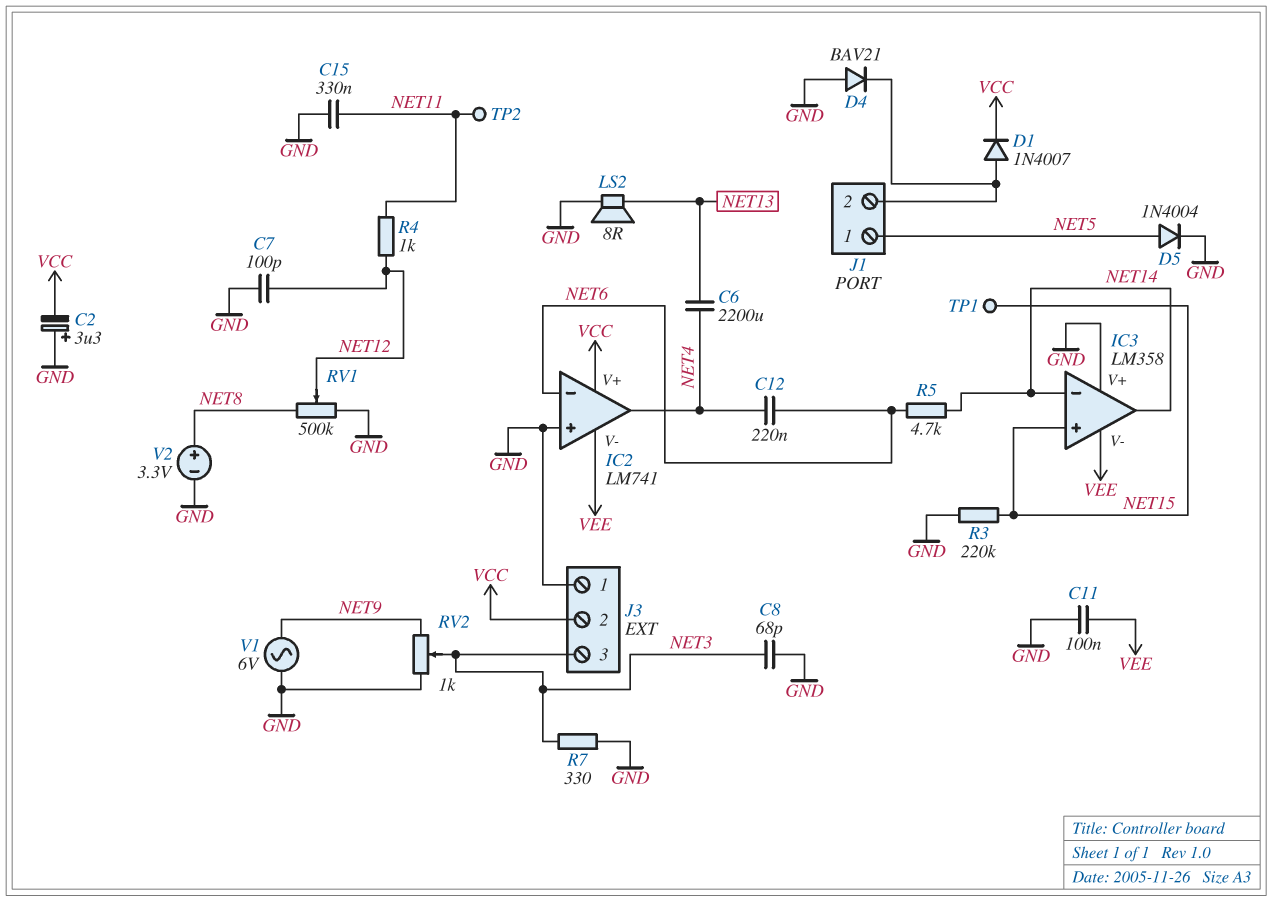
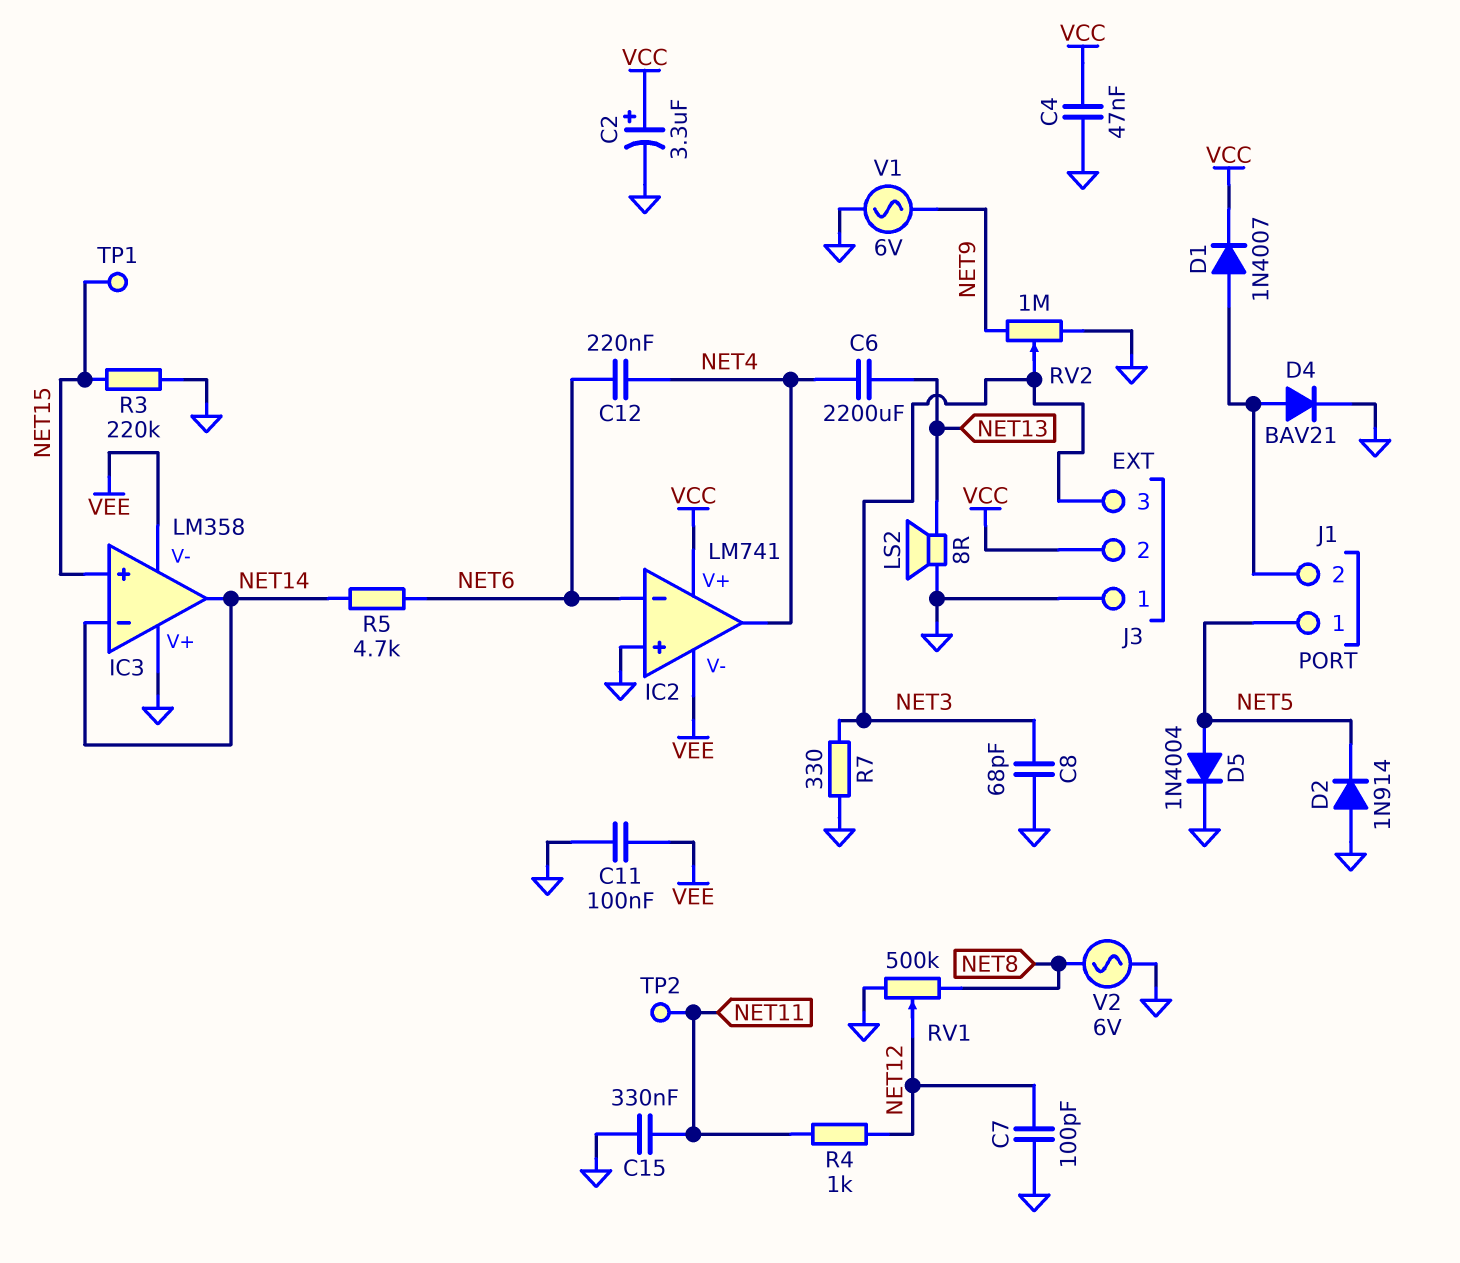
C2: 3.3uF (plus GND, minus VCC) -> 3.3uF (plus VCC, minus GND)
C4: none -> 47nF (GND, VCC)
D2: none -> diode 1N914 (A GND, K NET5)
D4: diode BAV21 (A GND, K J1/2) -> diode BAV21 (A J1/2, K GND)
RV2: 1k (GND, NET9, wiper NET3) -> 1M (GND, NET9, wiper NET3)
V2: 3.3V (plus NET8, minus GND) -> AC 6V (GND, NET8)

